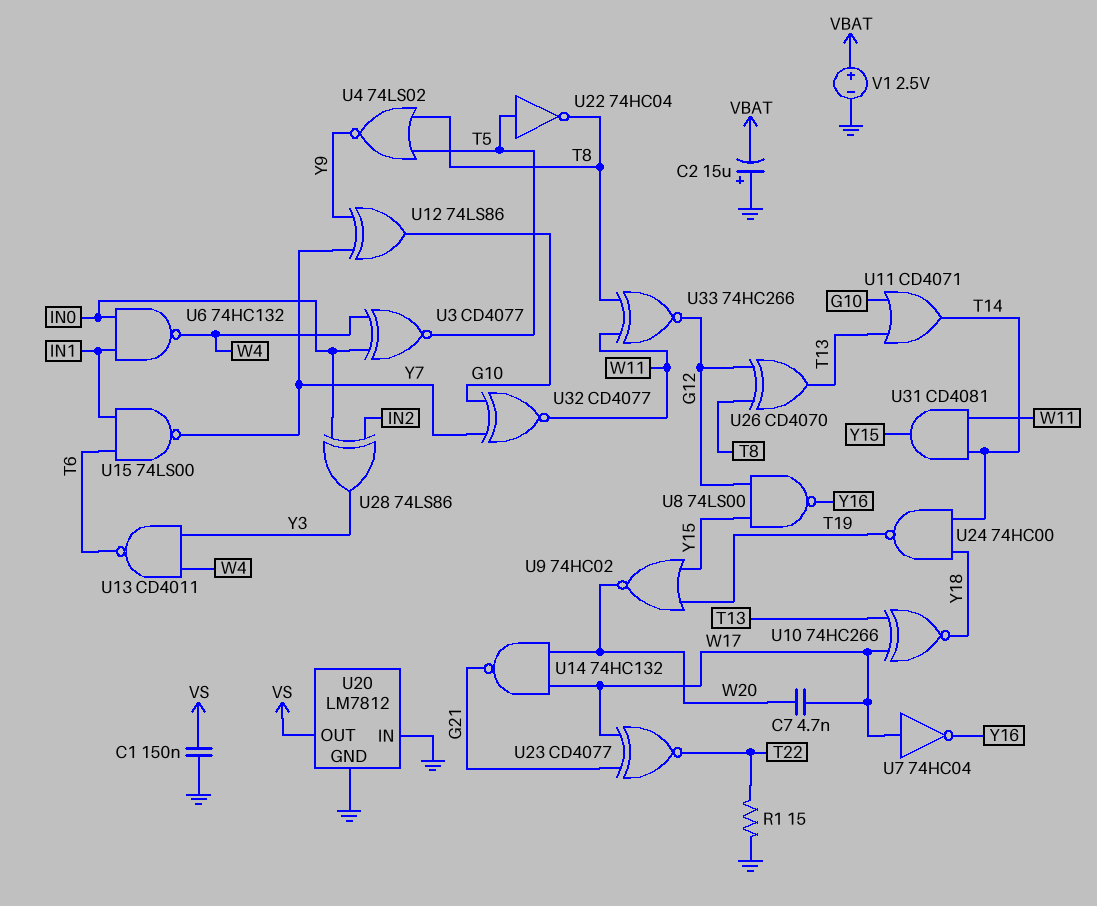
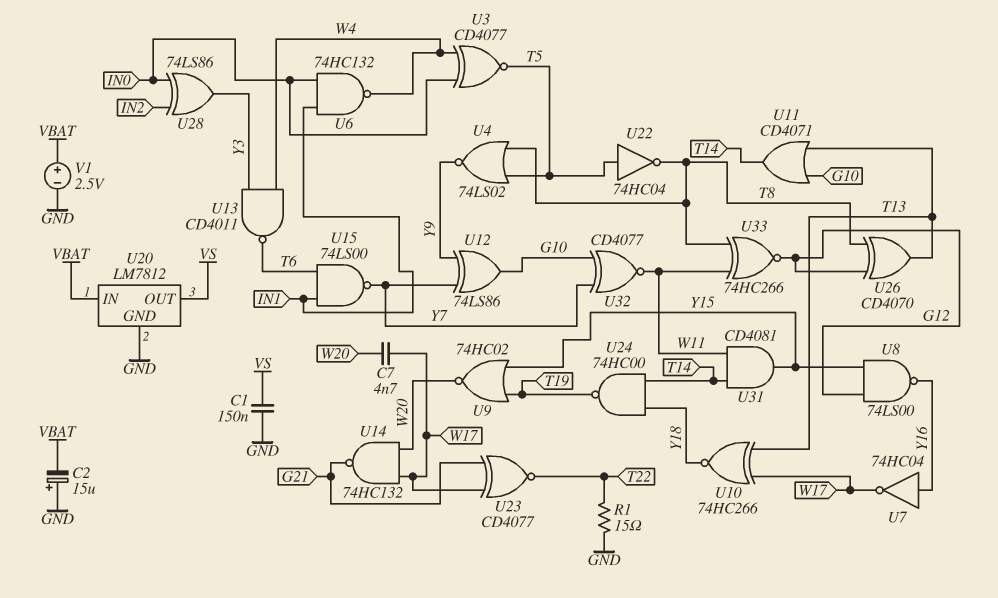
U7: NOT 74HC04 (in W17, out Y16) -> NOT 74HC04 (in Y16, out W17)
U20 pin IN: GND -> VBAT

